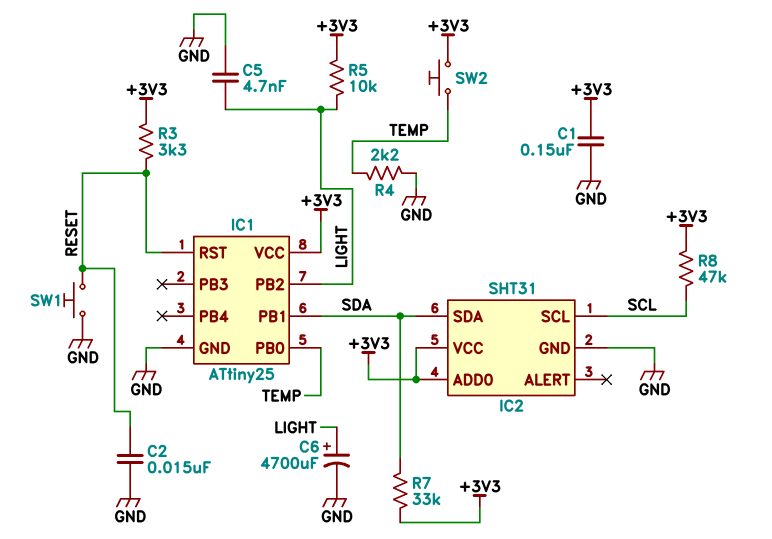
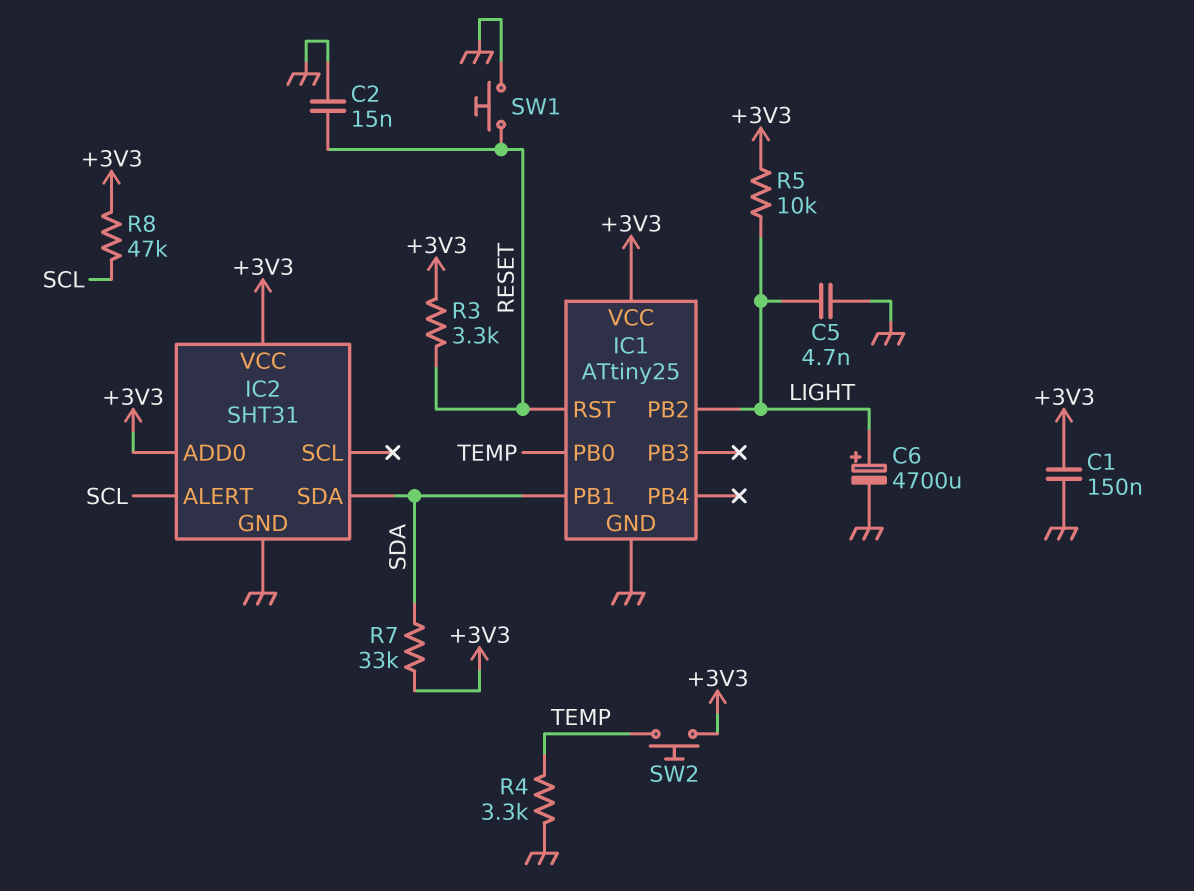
IC2 pin ALERT: none -> SCL
IC2 pin SCL: SCL -> none
R4: 2.2k (GND, TEMP) -> 3.3k (GND, TEMP)

